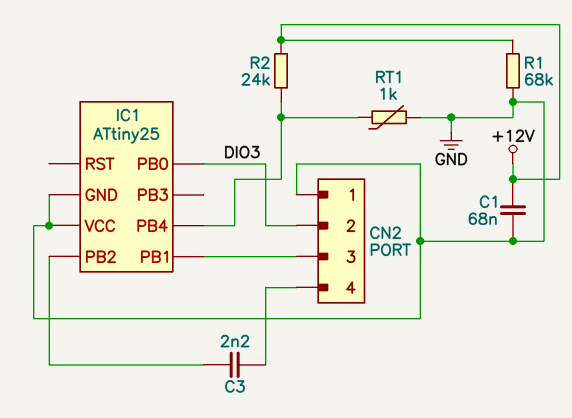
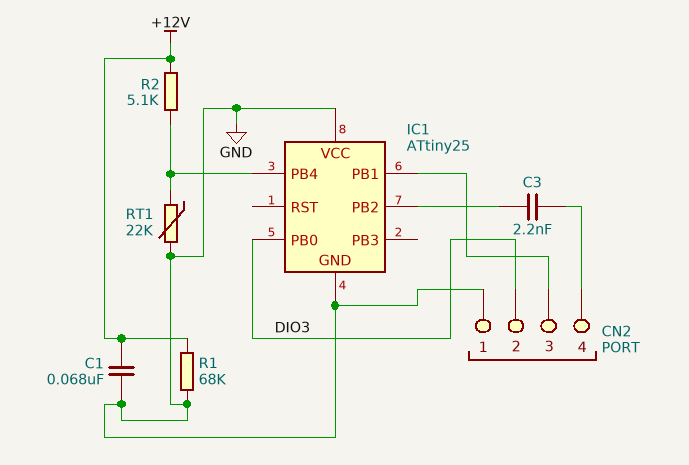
R2: 24k (+12V, IC1/PB4) -> 5.1k (+12V, IC1/PB4)
RT1: 1k (GND, IC1/PB4) -> 22k (GND, IC1/PB4)

